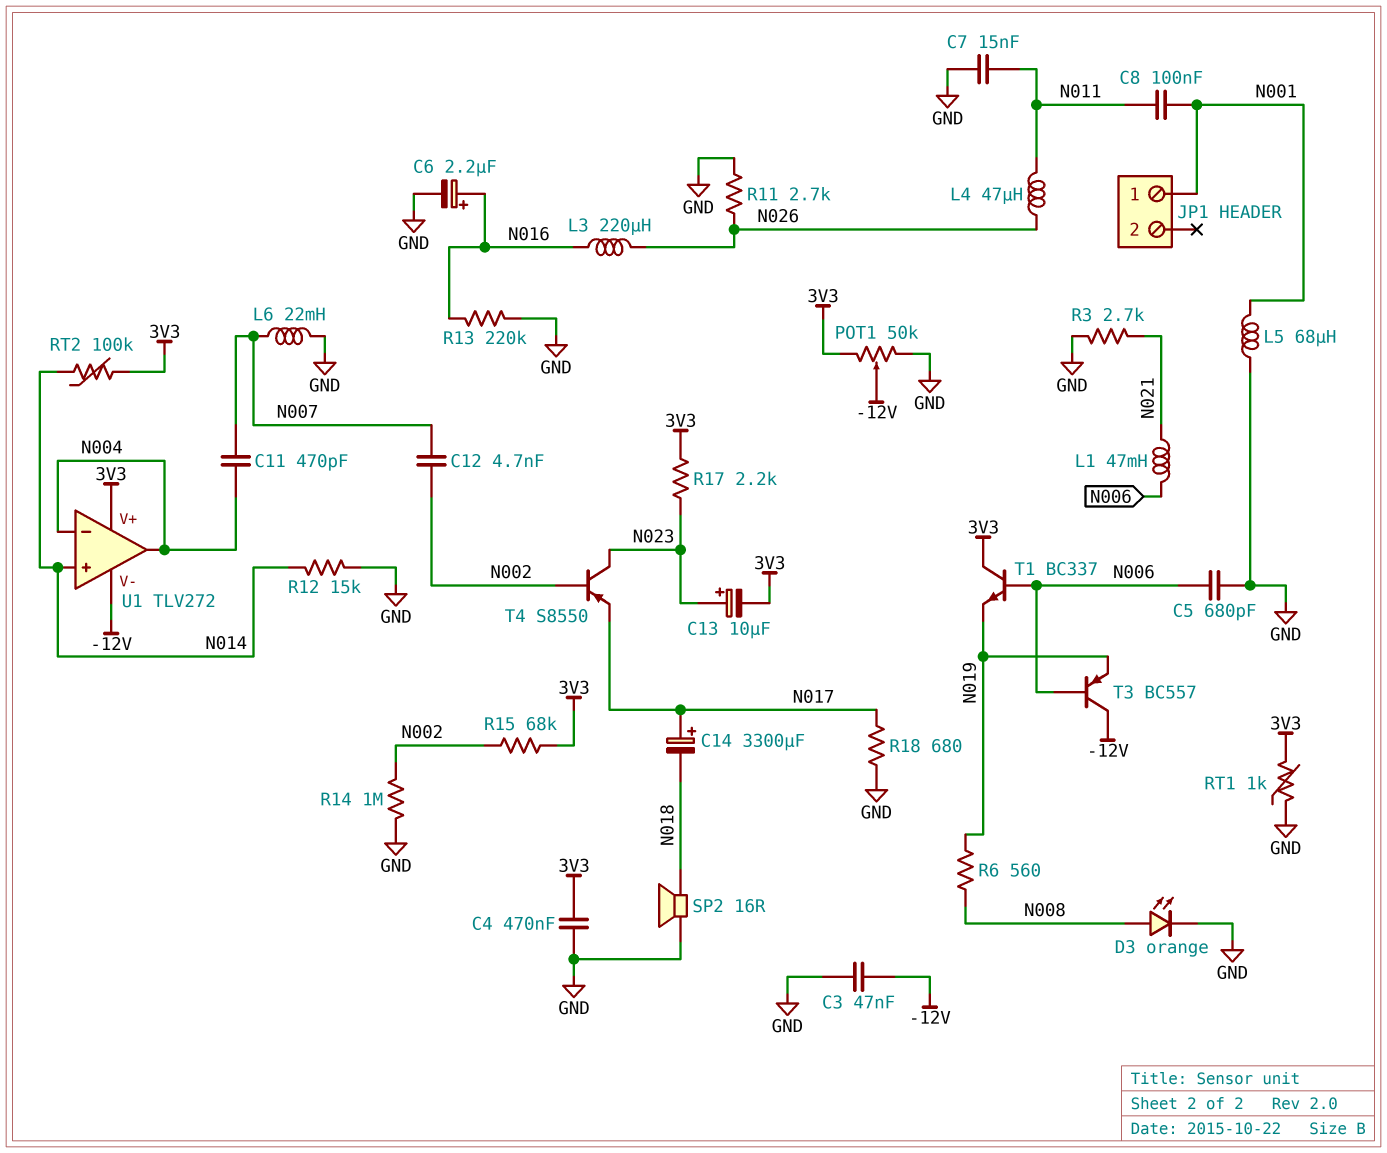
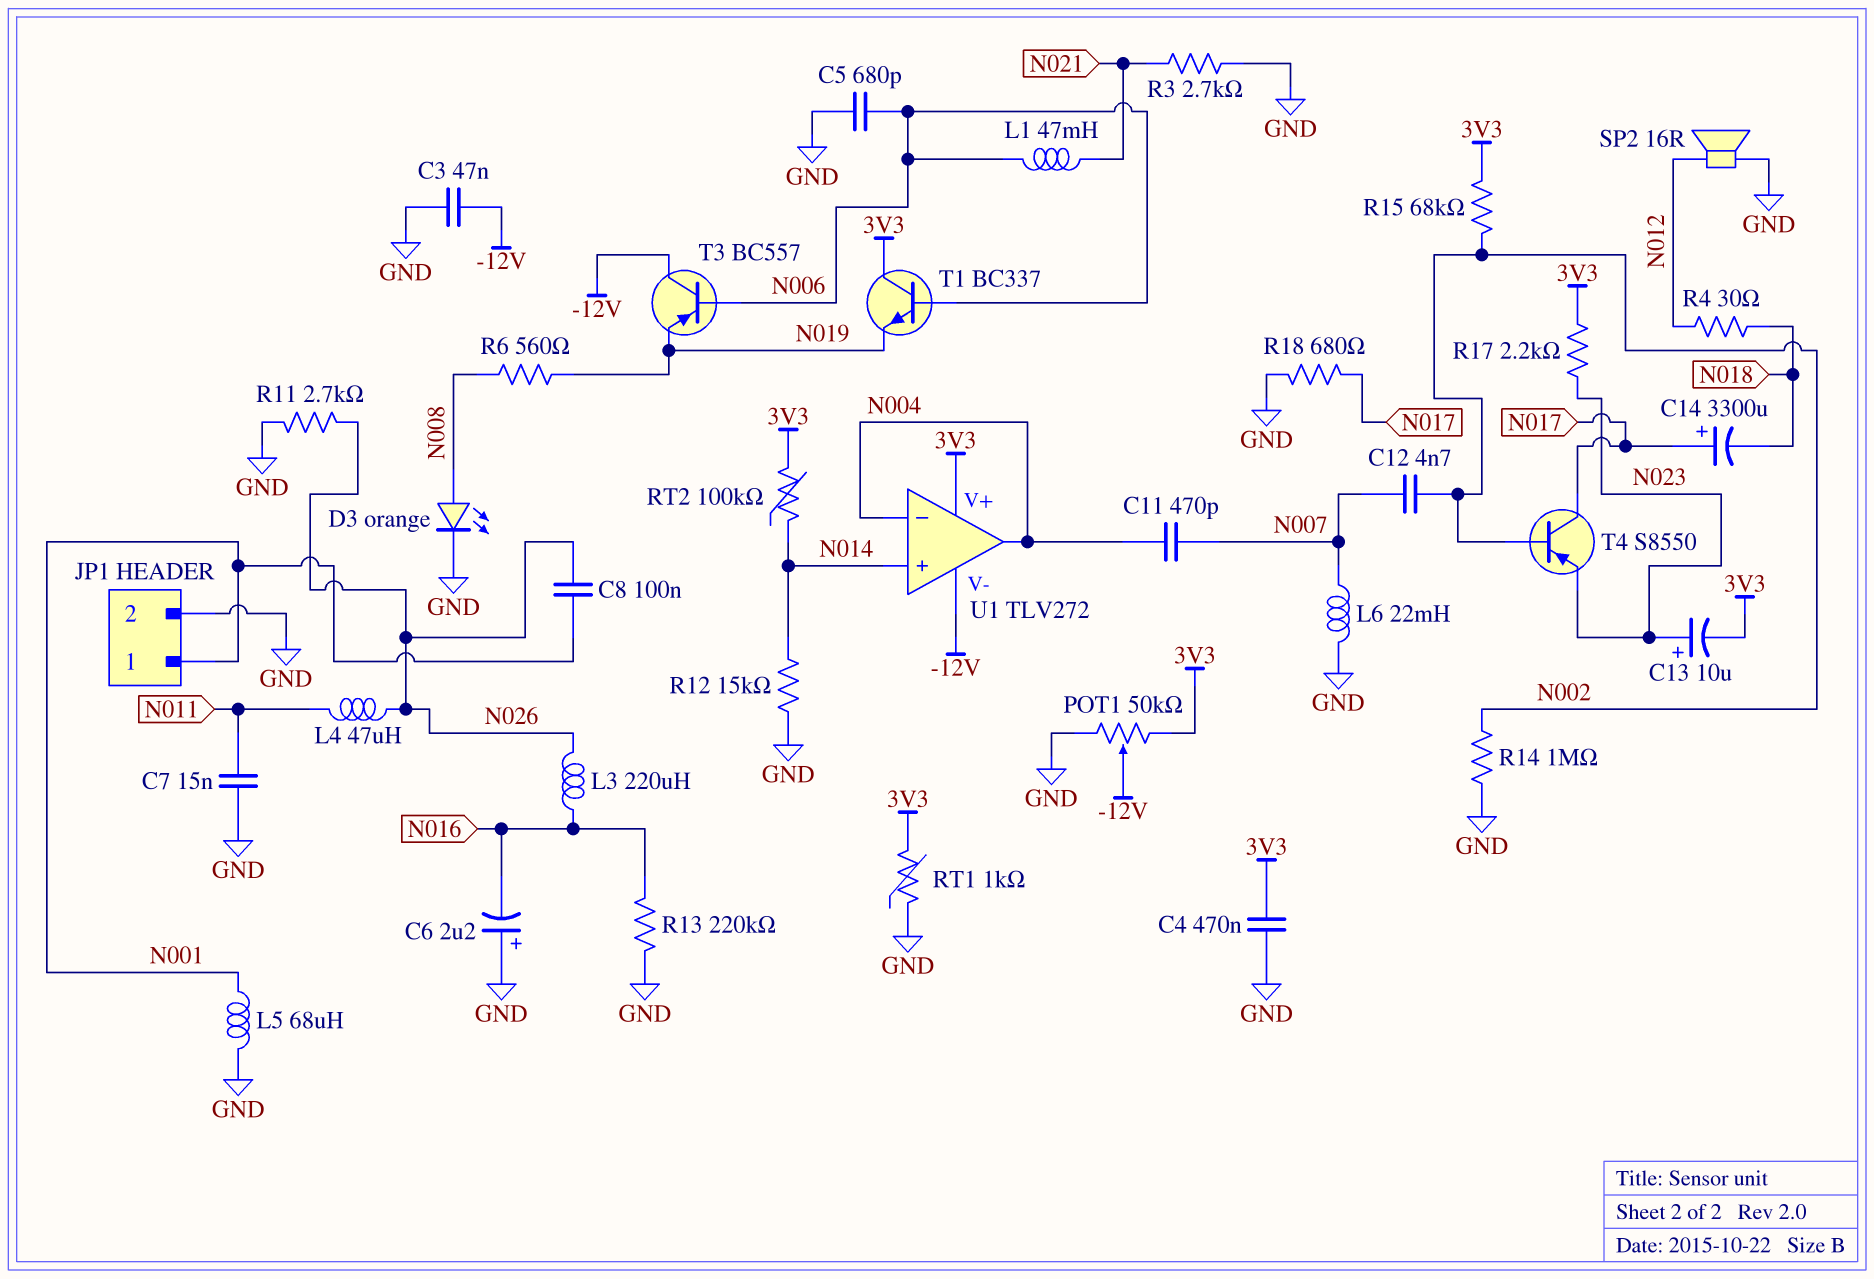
C6: 2.2uF (plus N016, minus GND) -> 2.2uF (plus GND, minus N016)
C8: 100nF (N001, N011) -> 100nF (N001, N026)
JP1 pin 2: none -> GND
R4: none -> 30 (N012, N018)
SP2: speaker 16R (GND, N018) -> speaker 16R (GND, N012)
T4: PNP S8550 (B N002, C N023, E N017) -> PNP S8550 (B N002, C N017, E N023)

